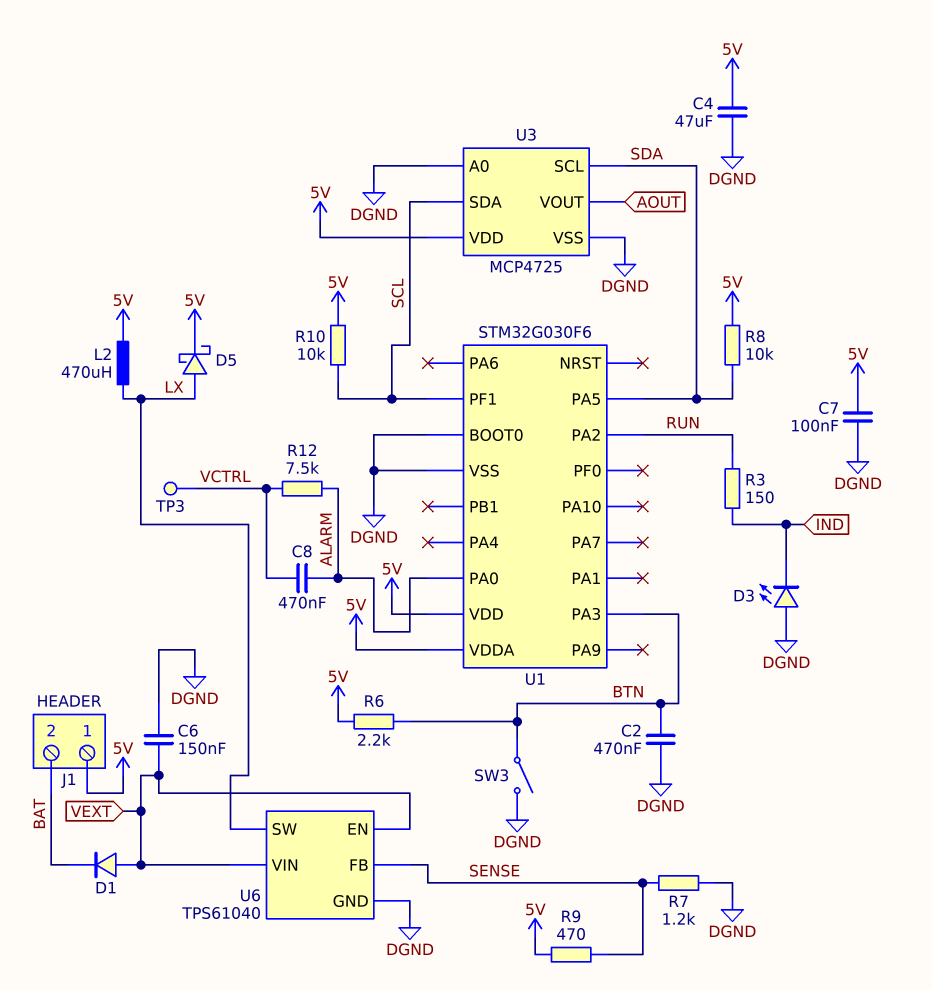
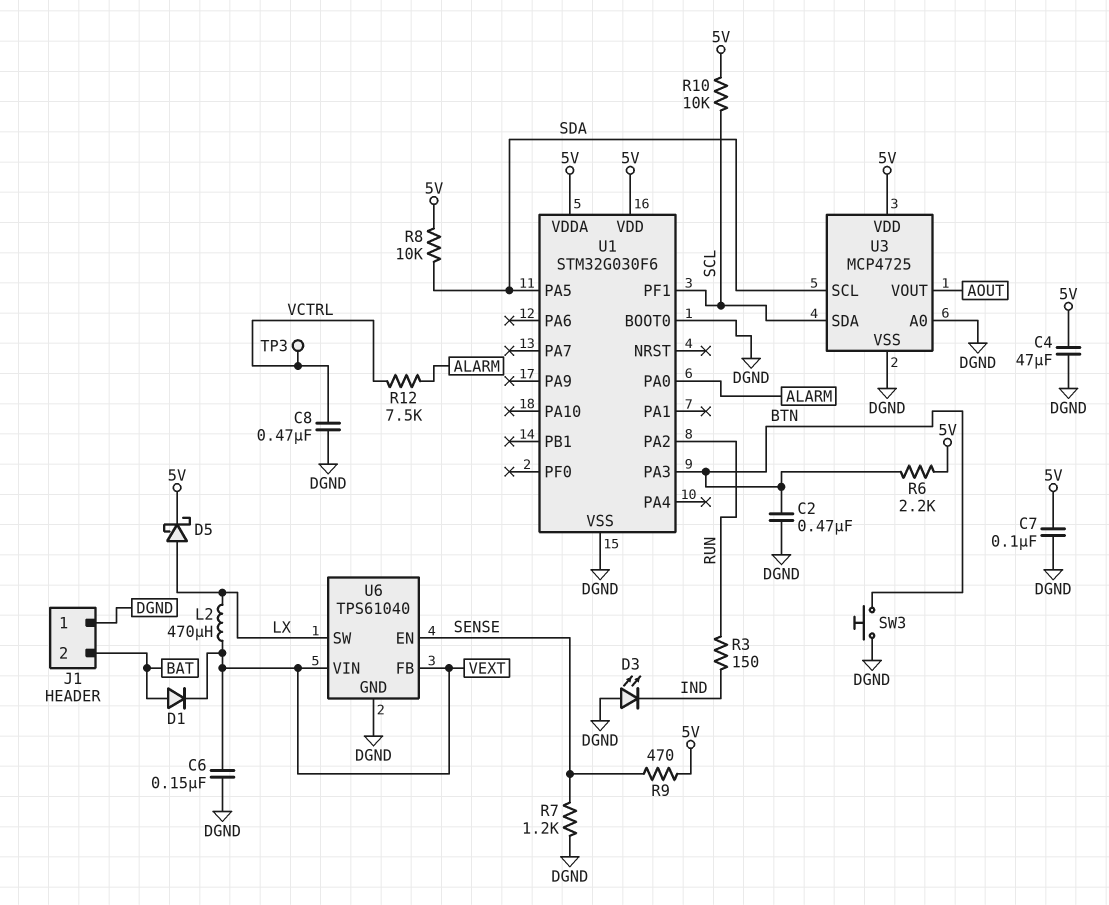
C8: 470nF (ALARM, VCTRL) -> 470nF (DGND, VCTRL)
D1: diode (A VEXT, K BAT) -> diode (A BAT, K VEXT)
J1 pin 1: 5V -> DGND
L2: 470uH (5V, LX) -> 470uH (LX, VEXT)
SW3: switch (BTN, DGND) -> button (BTN, DGND)
U6 pin EN: VEXT -> SENSE
U6 pin FB: SENSE -> VEXT

